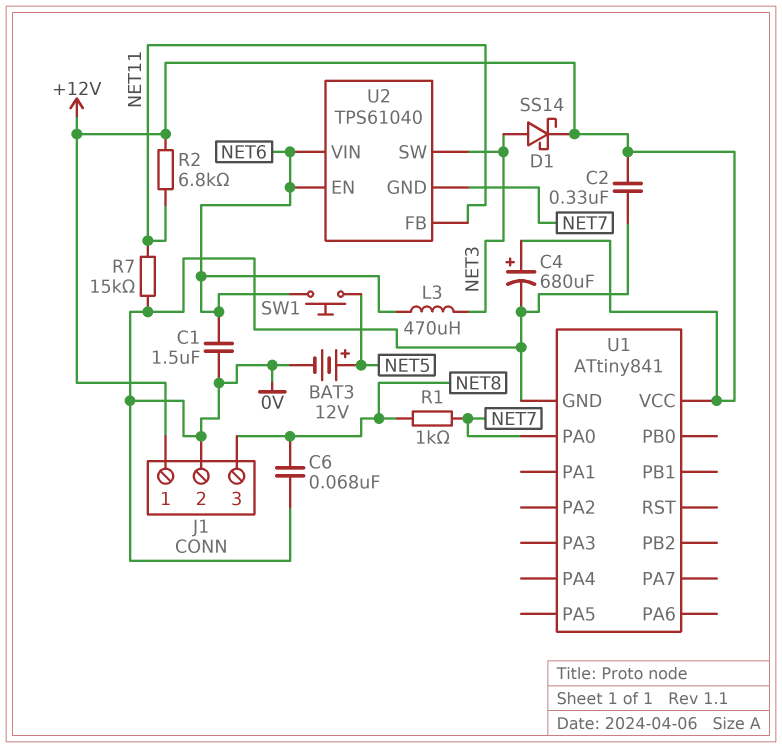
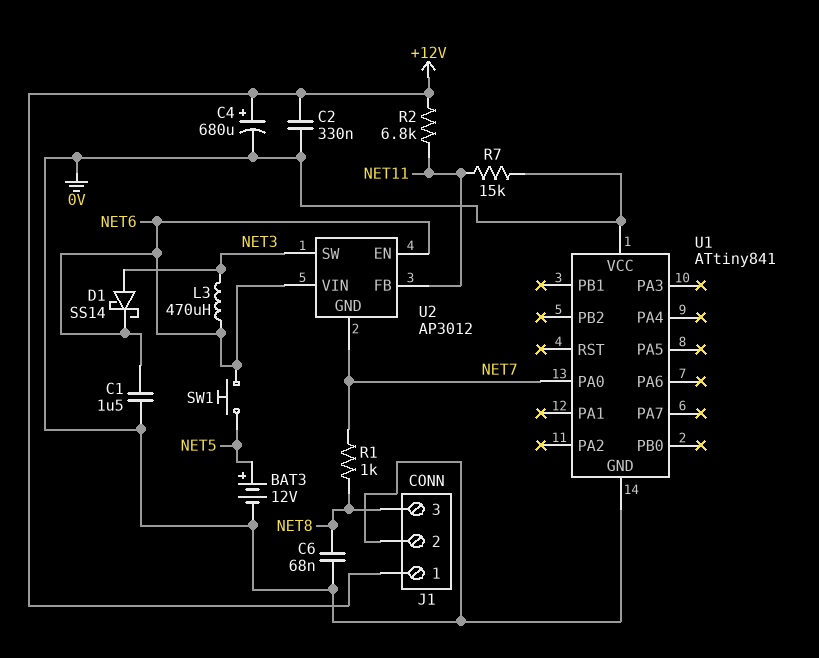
D1: schottky SS14 (A NET3, K +12V) -> schottky SS14 (A NET3, K NET6)
U1 pin VCC: +12V -> 0V
U2: TPS61040 -> AP3012

